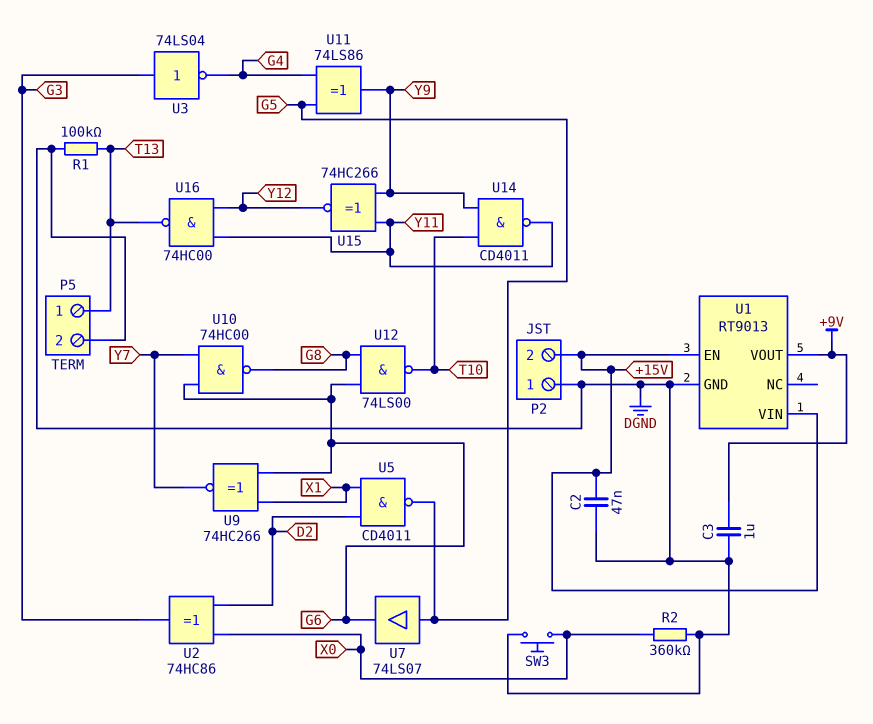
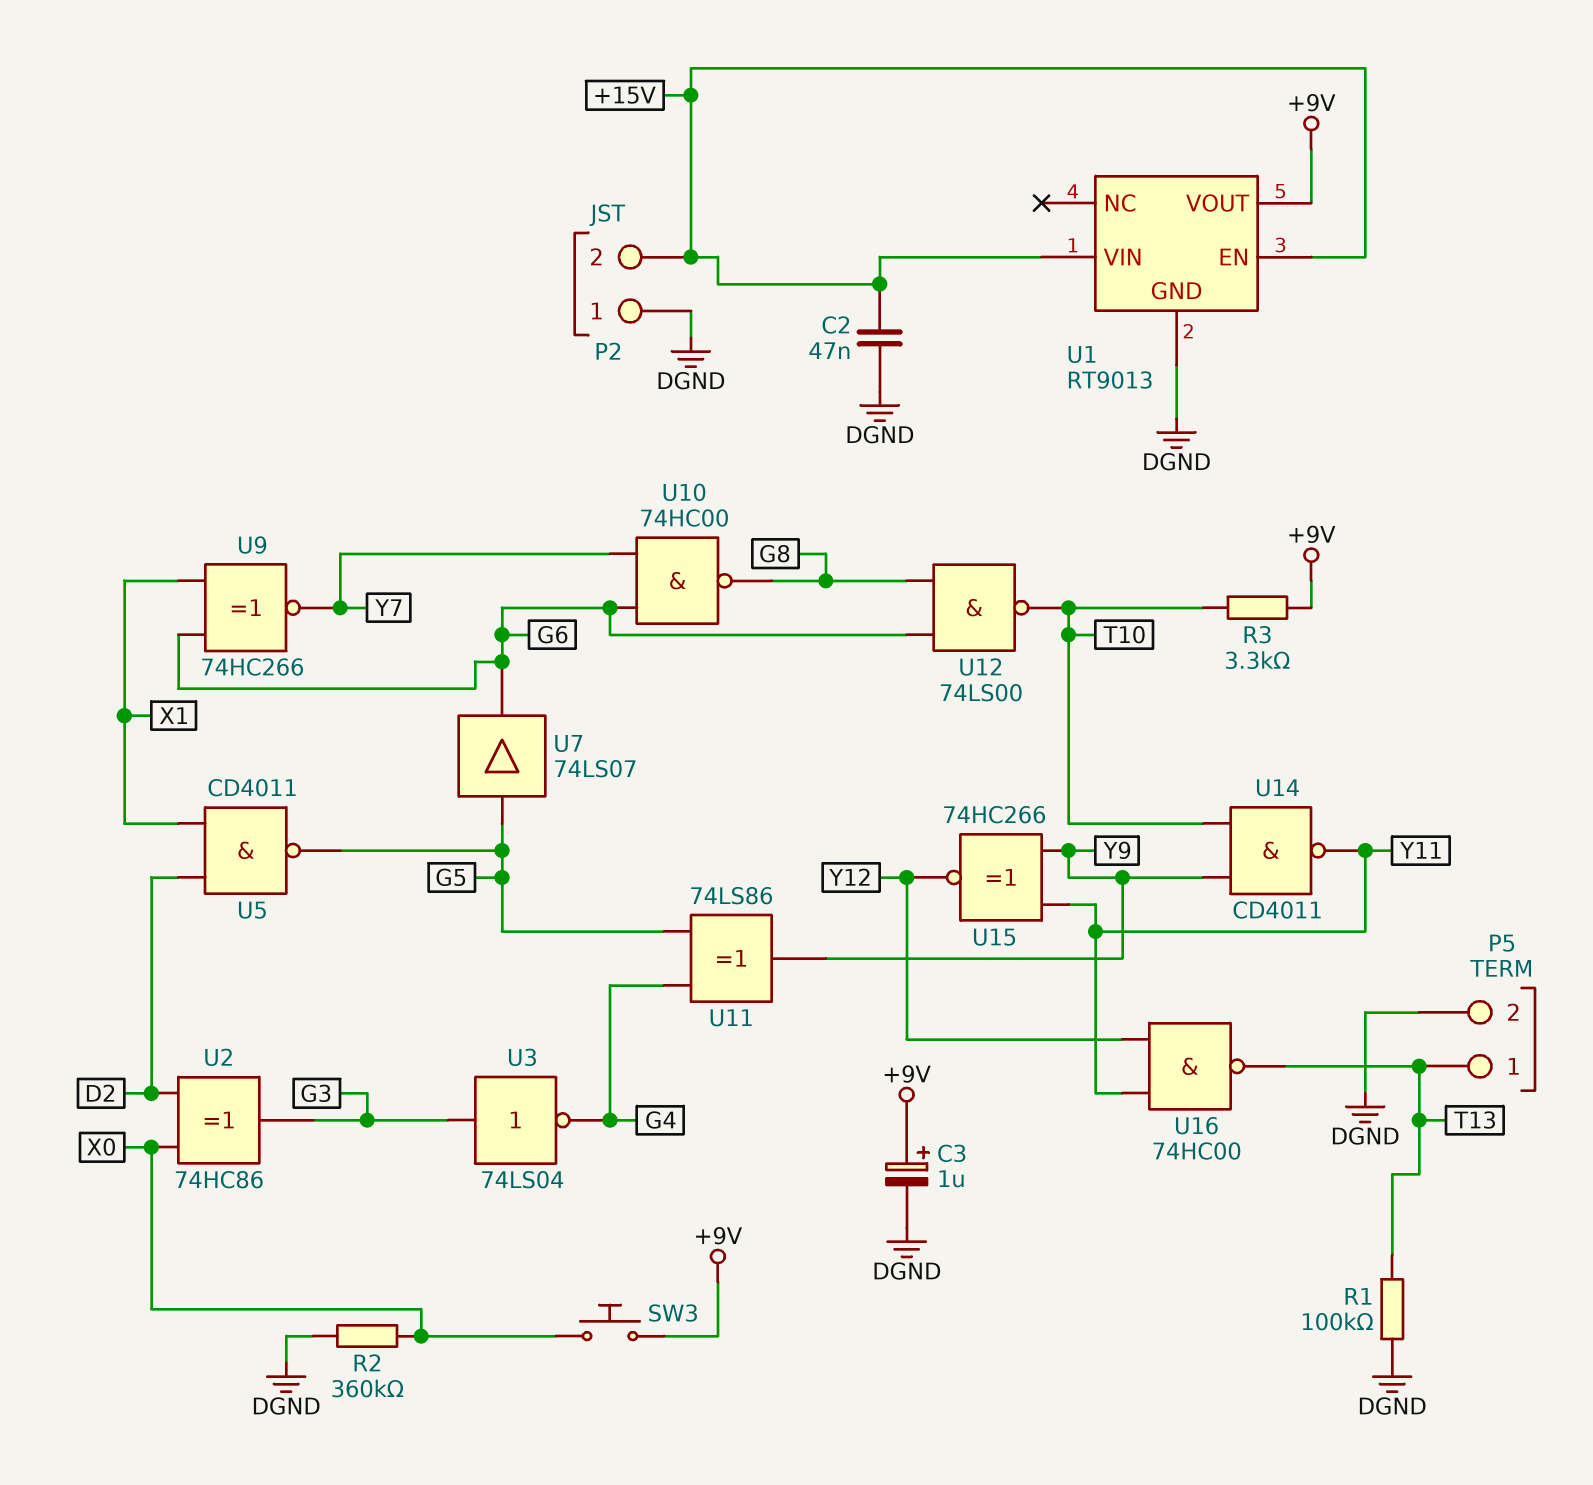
C3: 1uF (+9V, DGND) -> 1uF (plus +9V, minus DGND)
R3: none -> 3.3k (+9V, T10)
SW3: button (DGND, X0) -> button (+9V, X0)

